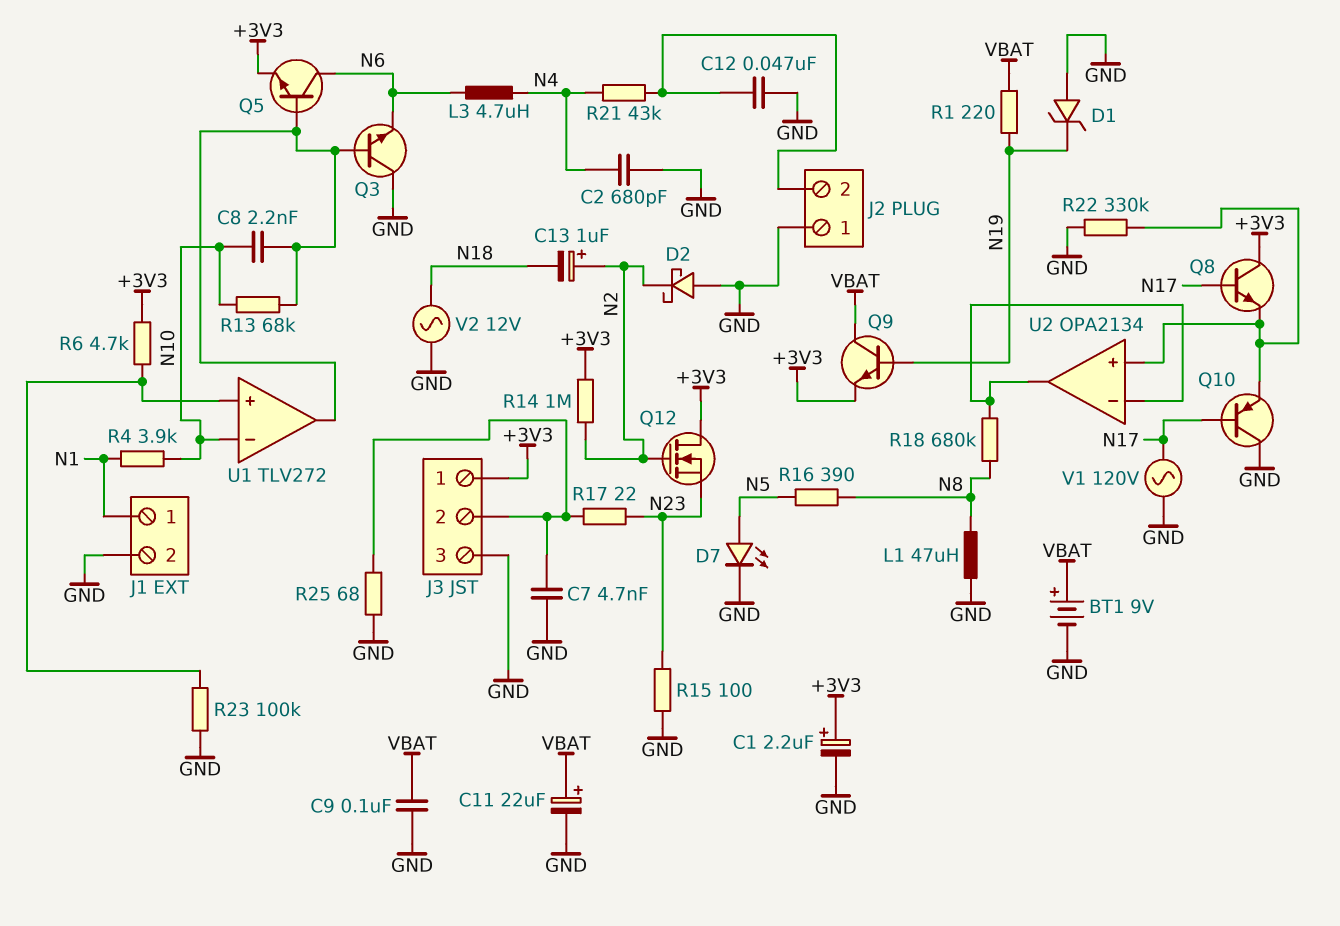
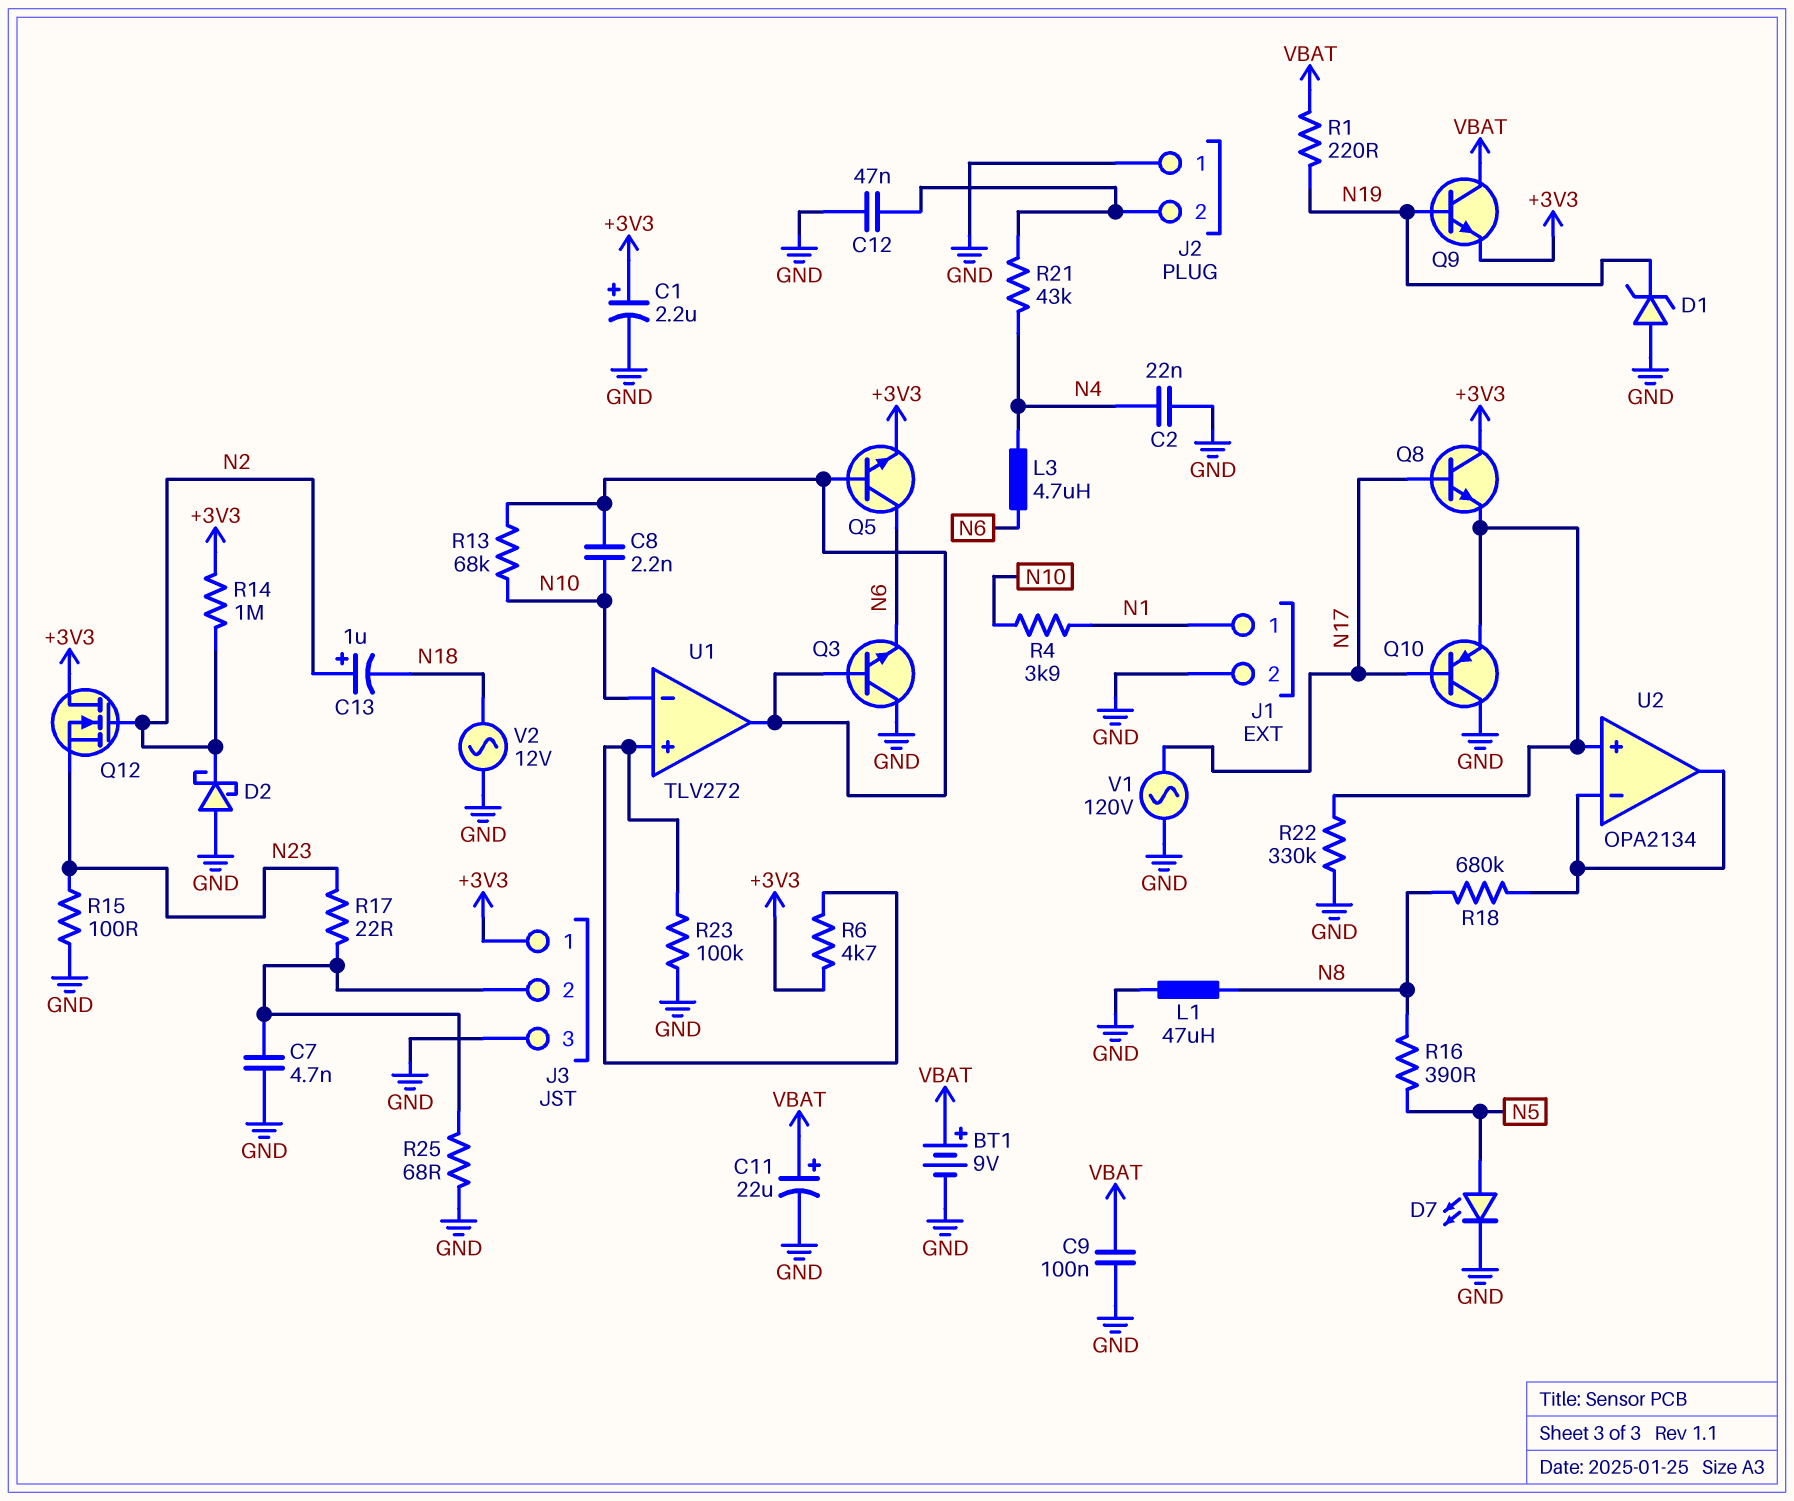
C2: 680pF (GND, N4) -> 22nF (GND, N4)

